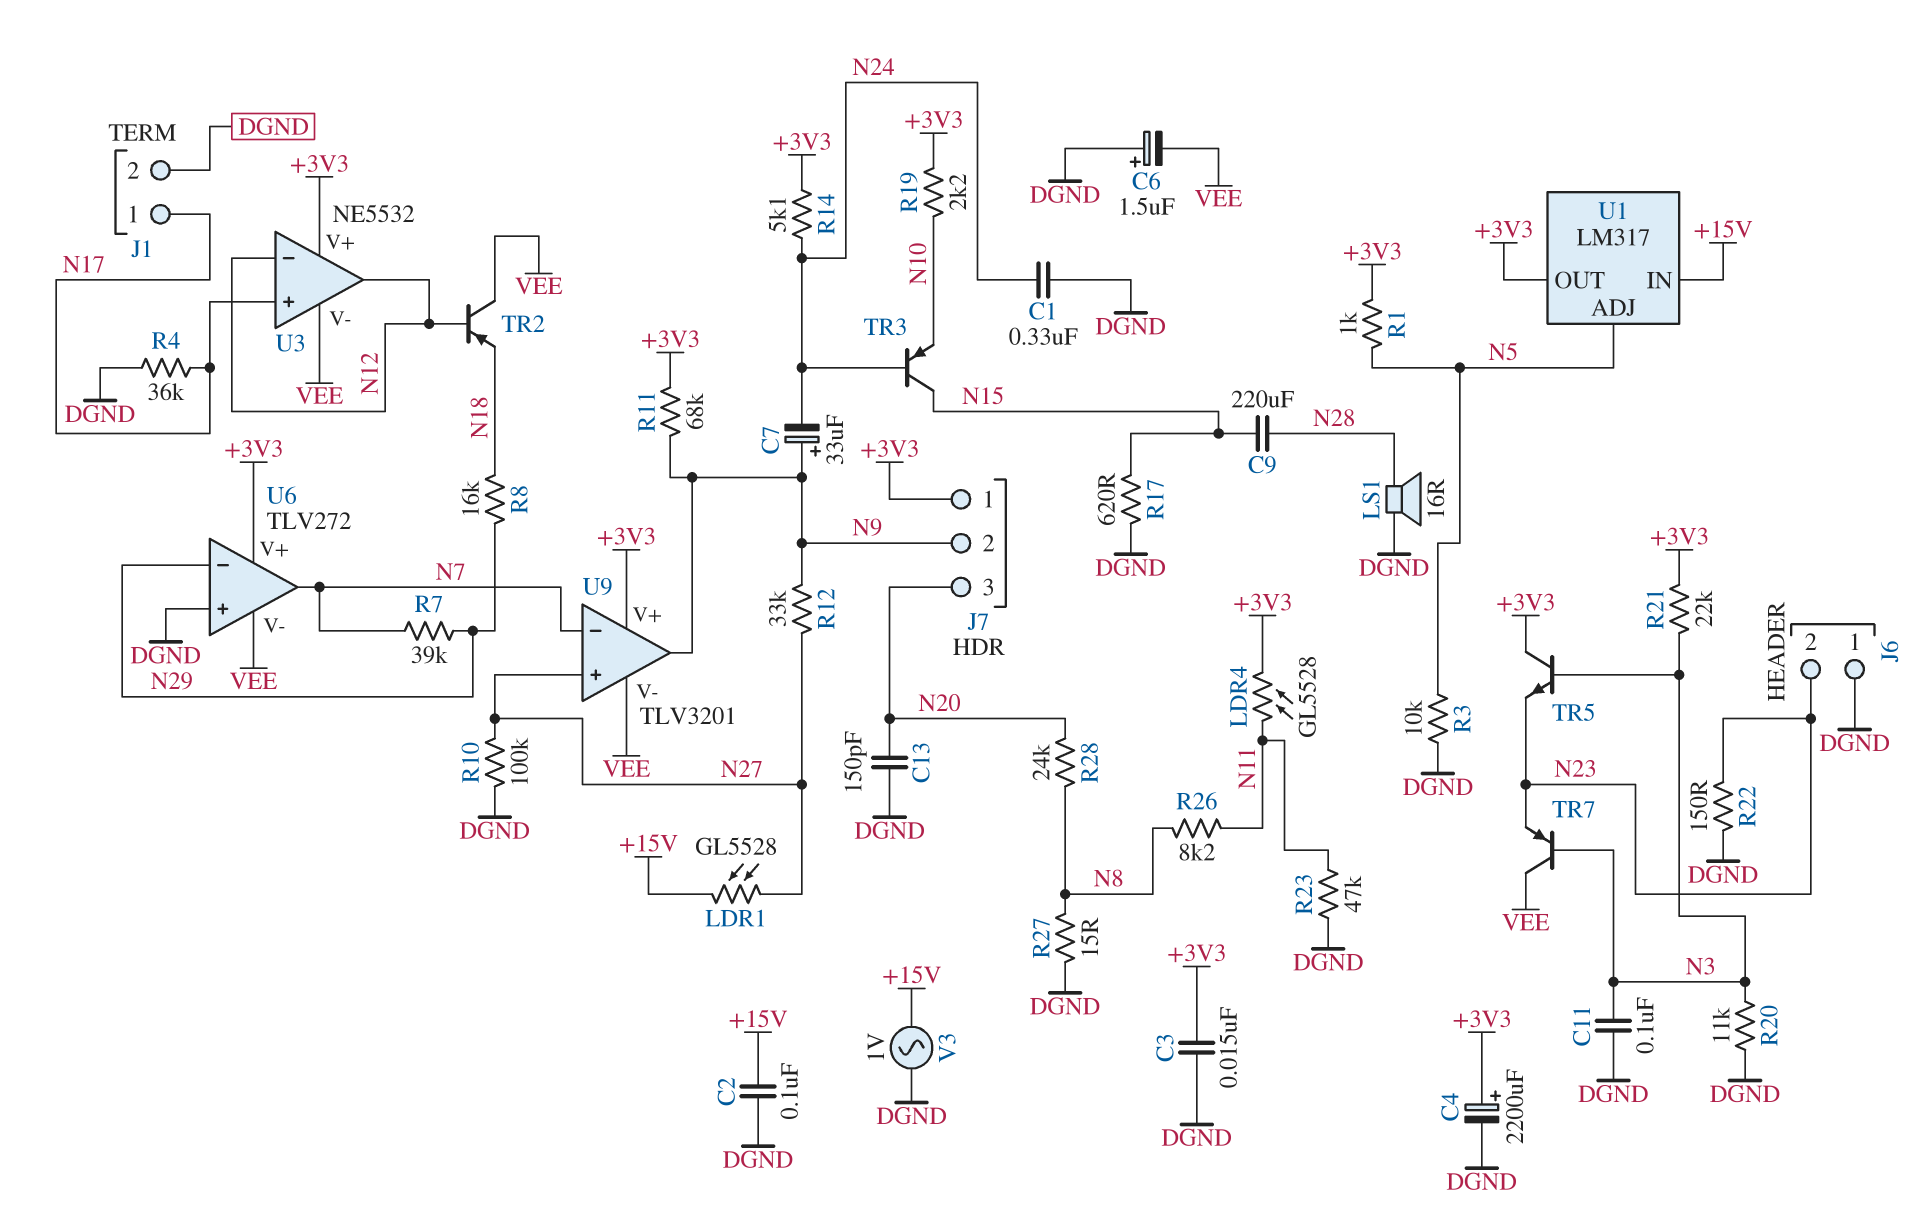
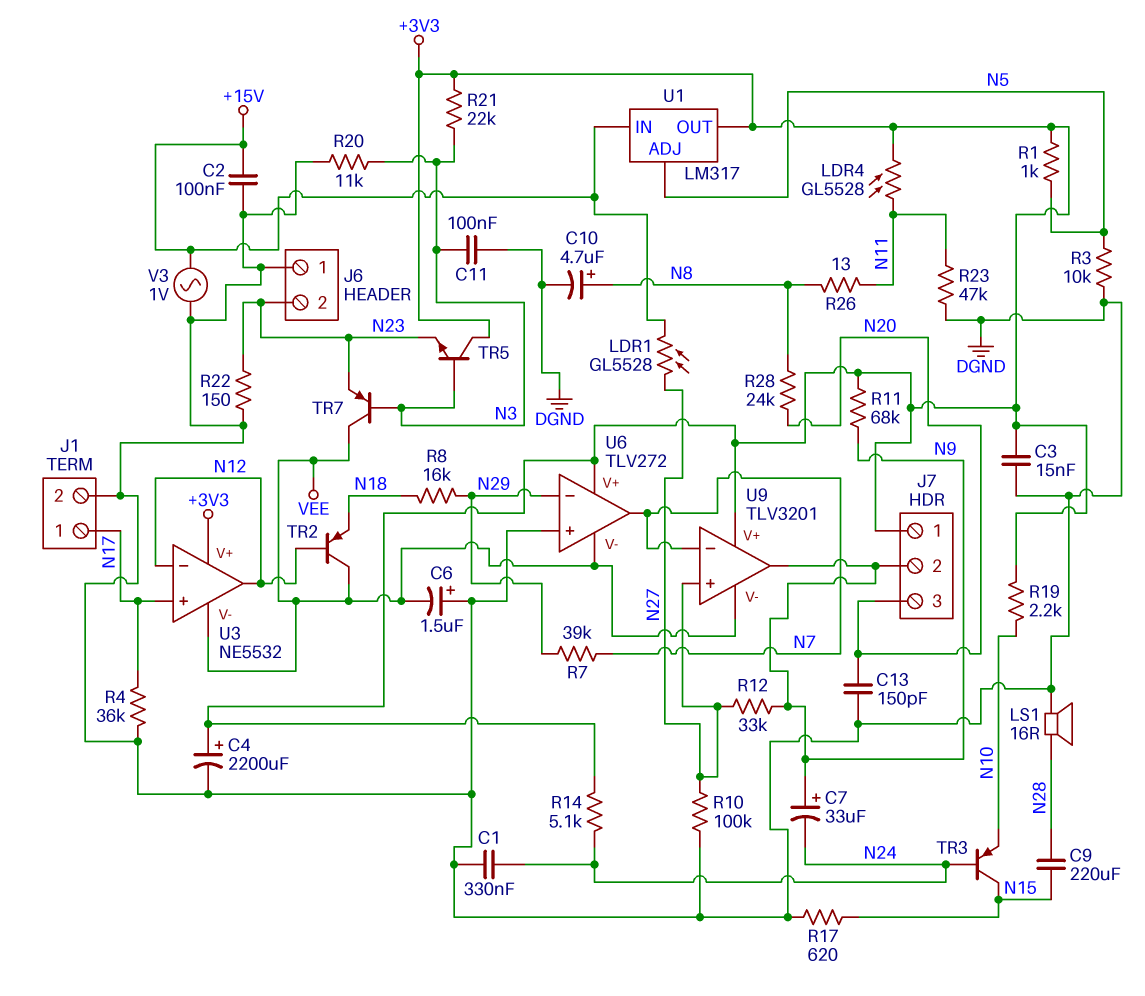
C10: none -> 4.7uF (plus N8, minus DGND)
R26: 8.2k (N8, N11) -> 13 (N8, N11)
R27: 15 (DGND, N8) -> none

